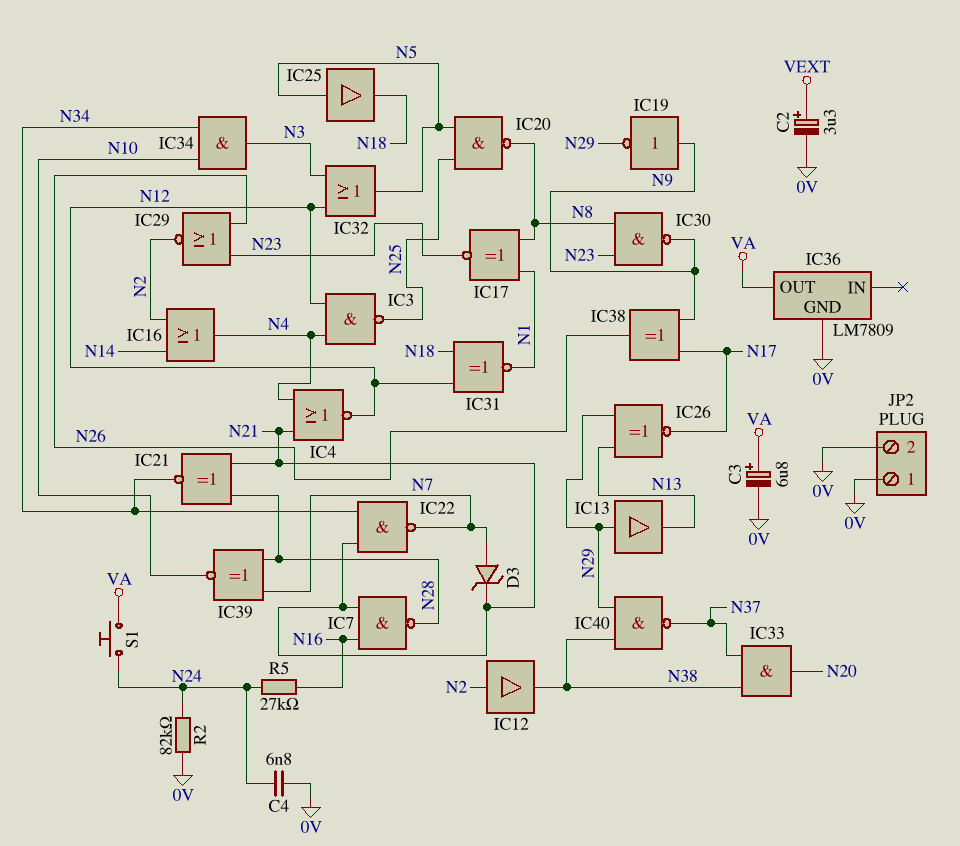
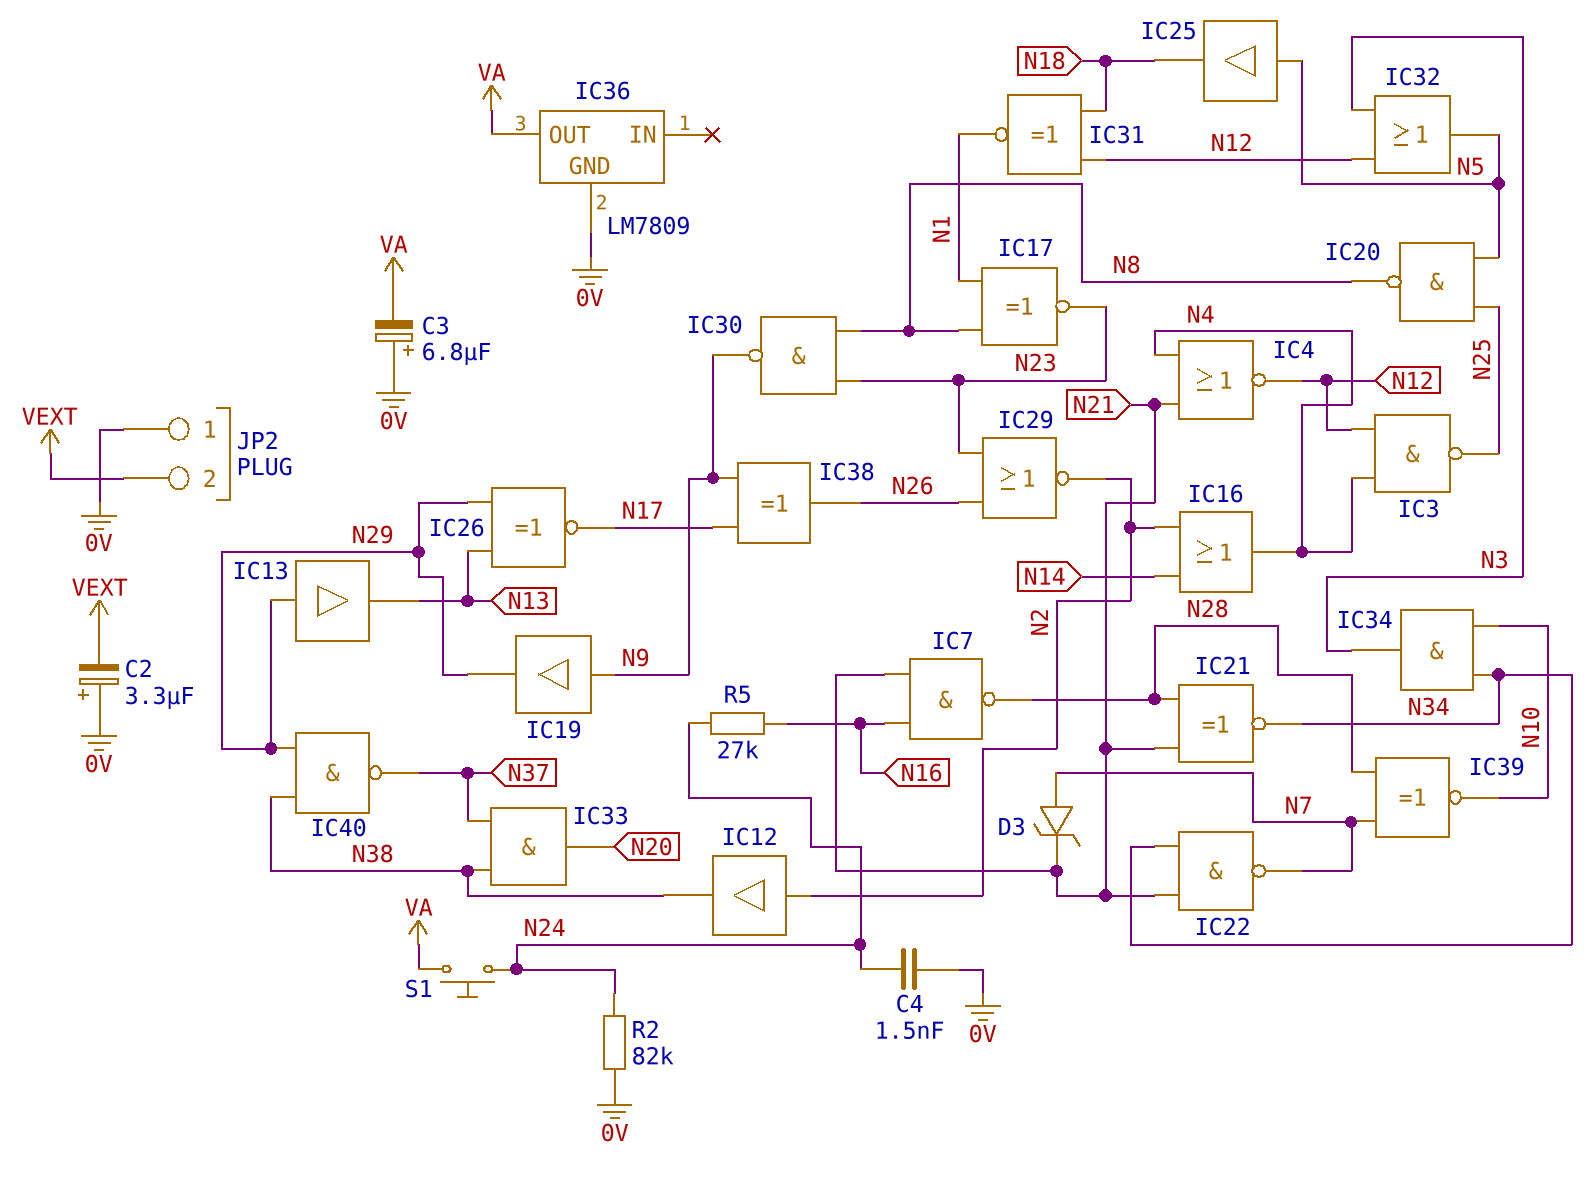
C2: 3.3uF (plus VEXT, minus 0V) -> 3.3uF (plus 0V, minus VEXT)
C3: 6.8uF (plus VA, minus 0V) -> 6.8uF (plus 0V, minus VA)
C4: 6.8nF (0V, N24) -> 1.5nF (0V, N24)
IC19: NOT (in N9, out N29) -> buffer (in N9, out N29)
JP2 pin 2: 0V -> VEXT

